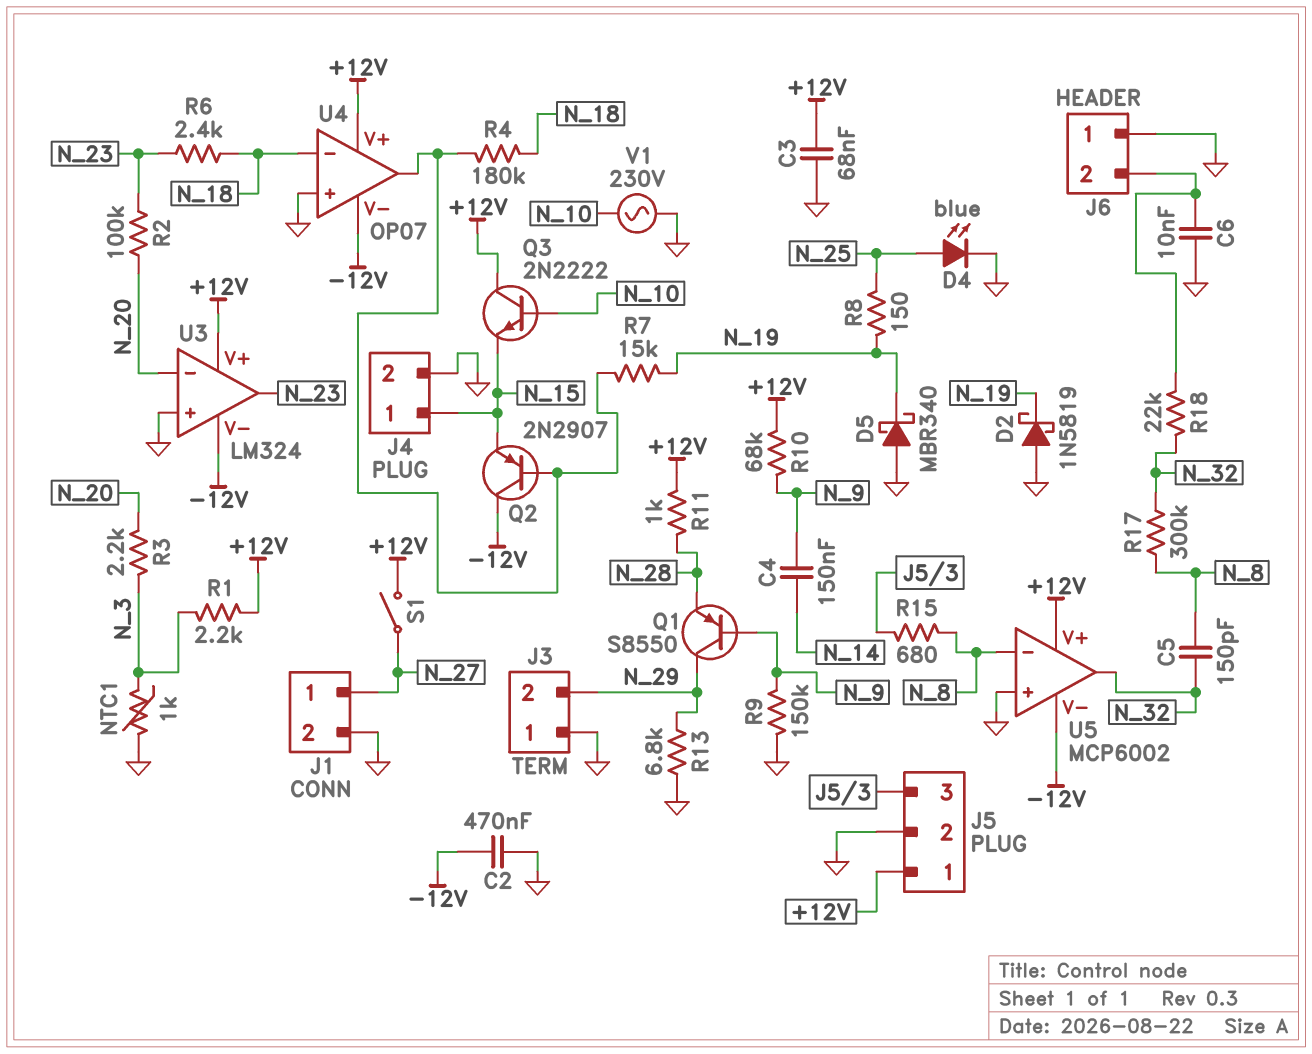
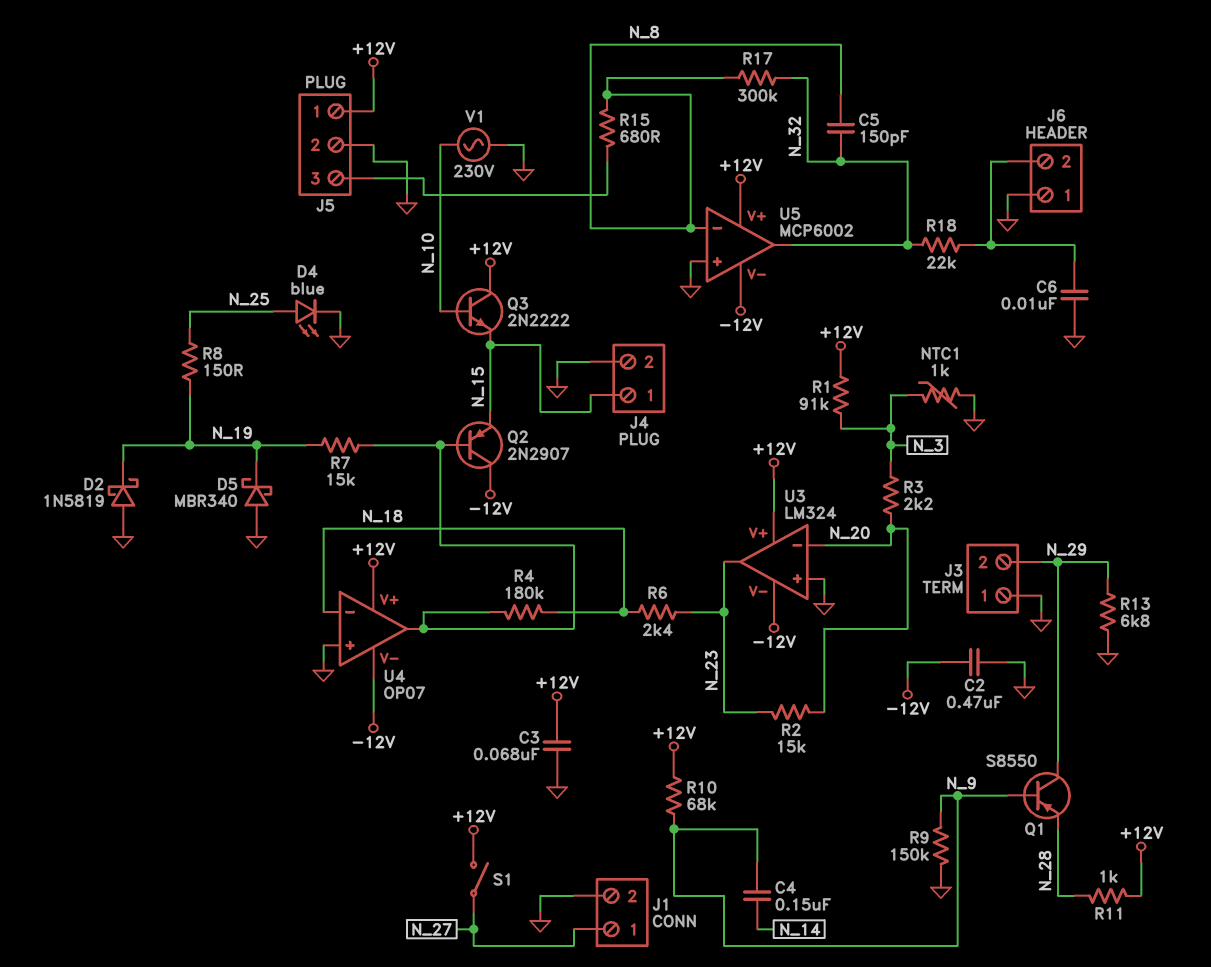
R1: 2.2k (+12V, N_3) -> 91k (+12V, N_3)
R2: 100k (N_20, N_23) -> 15k (N_20, N_23)

